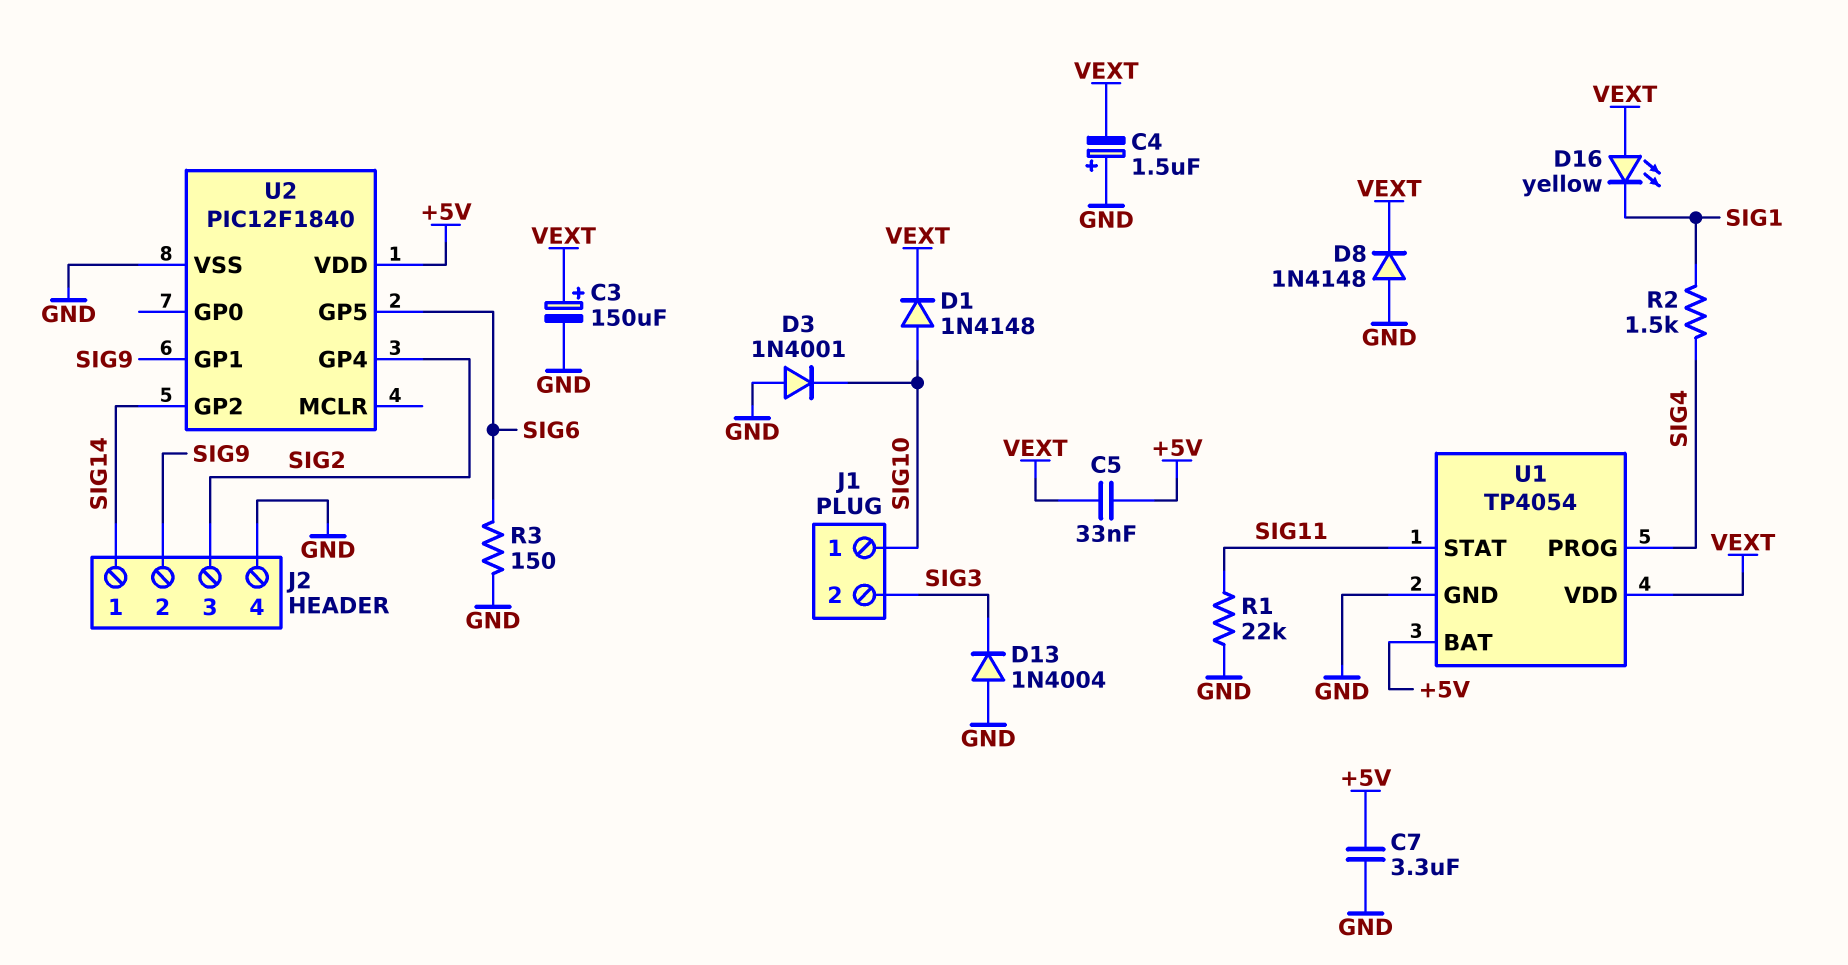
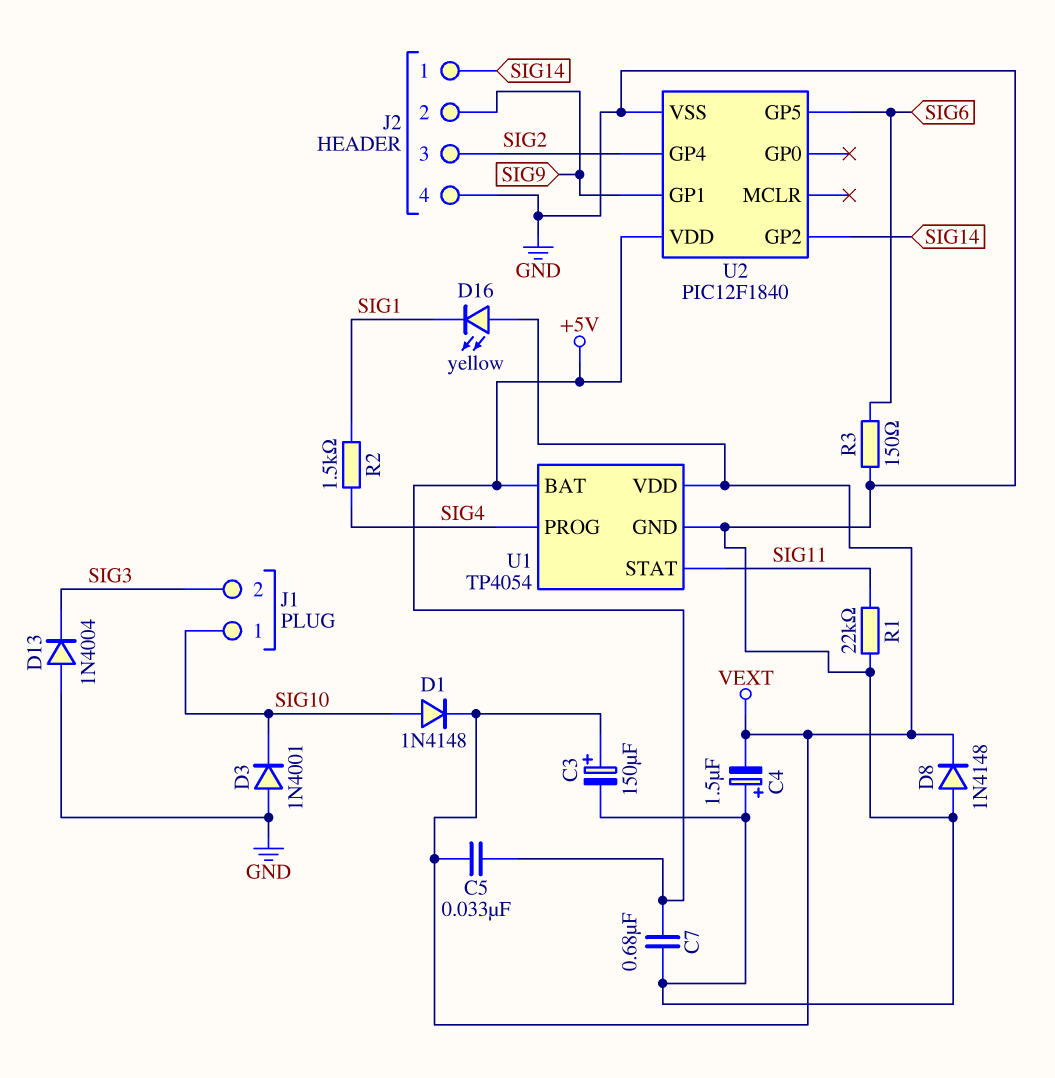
C7: 3.3uF (+5V, GND) -> 680nF (+5V, GND)

